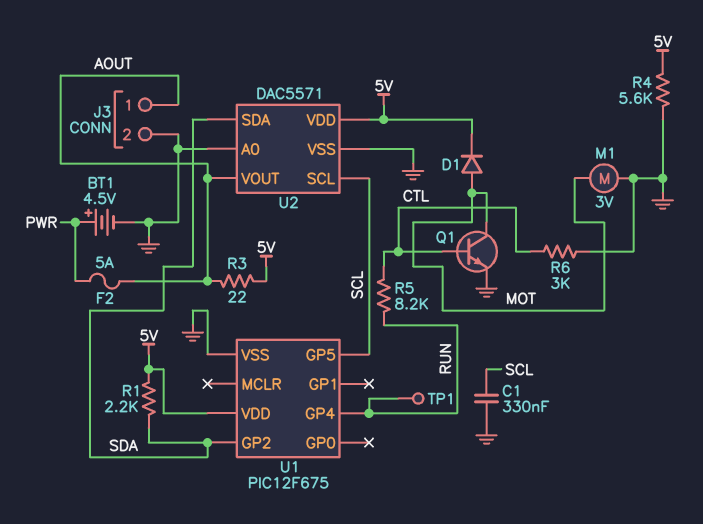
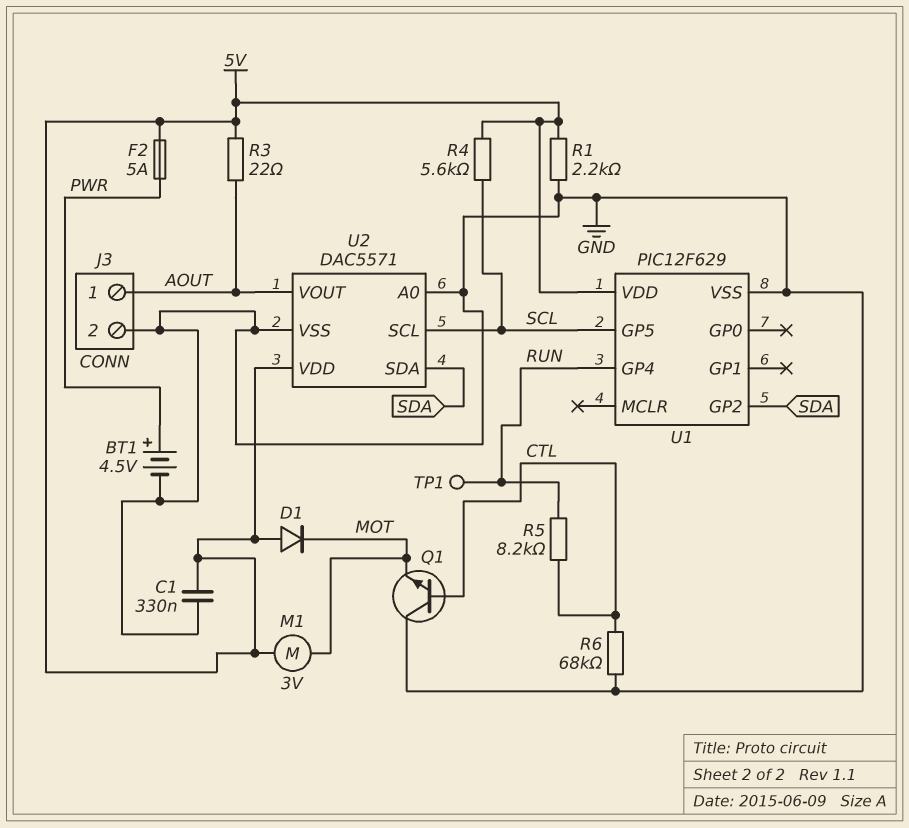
C1: 330nF (GND, SCL) -> 330nF (5V, GND)
D1: diode (A MOT, K 5V) -> diode (A 5V, K MOT)
F2: 5A (AOUT, PWR) -> 5A (5V, PWR)
M1: motor 3V (GND, MOT) -> motor 3V (5V, MOT)
Q1: NPN (B CTL, C MOT, E GND) -> NPN (B CTL, C GND, E MOT)
R1: 2.2k (5V, SDA) -> 2.2k (5V, GND)
R4: 5.6k (5V, GND) -> 5.6k (5V, SCL)
R6: 3k (CTL, GND) -> 68k (CTL, GND)
U1: PIC12F675 -> PIC12F629

